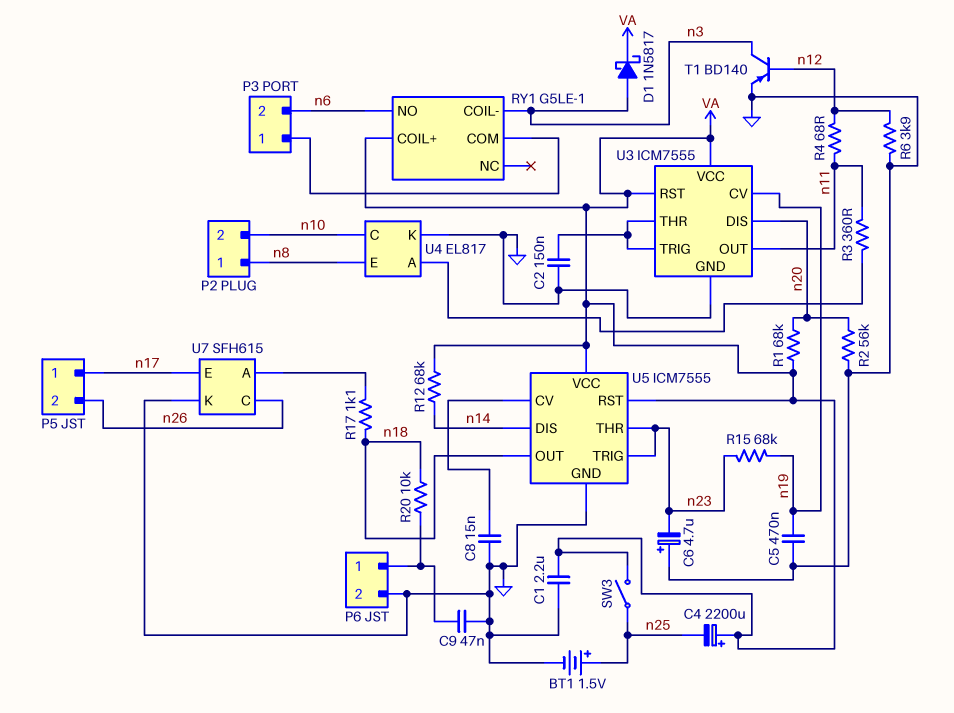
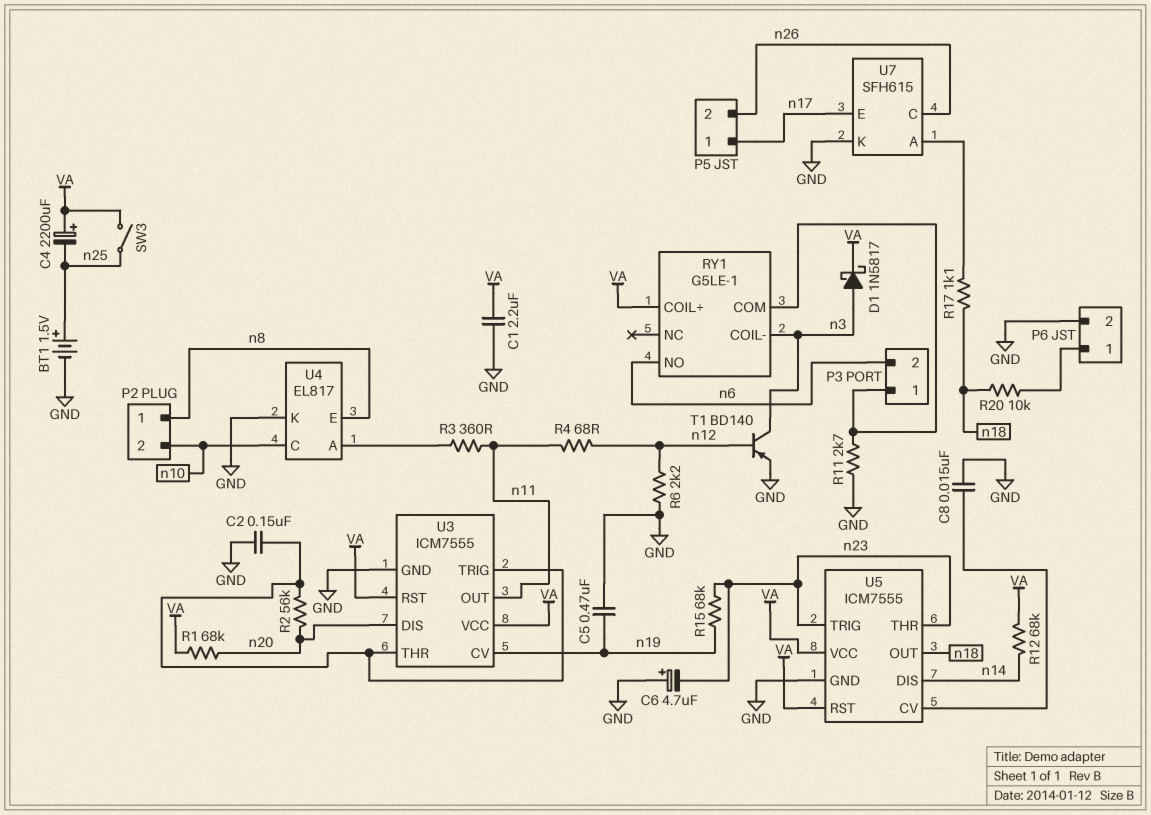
C9: 47nF (GND, P6/1) -> none
R2: 56k (GND, n20) -> 56k (U3/THR, n20)
R6: 3.9k (GND, n12) -> 2.2k (GND, n12)
R11: none -> 2.7k (GND, P3/1)

